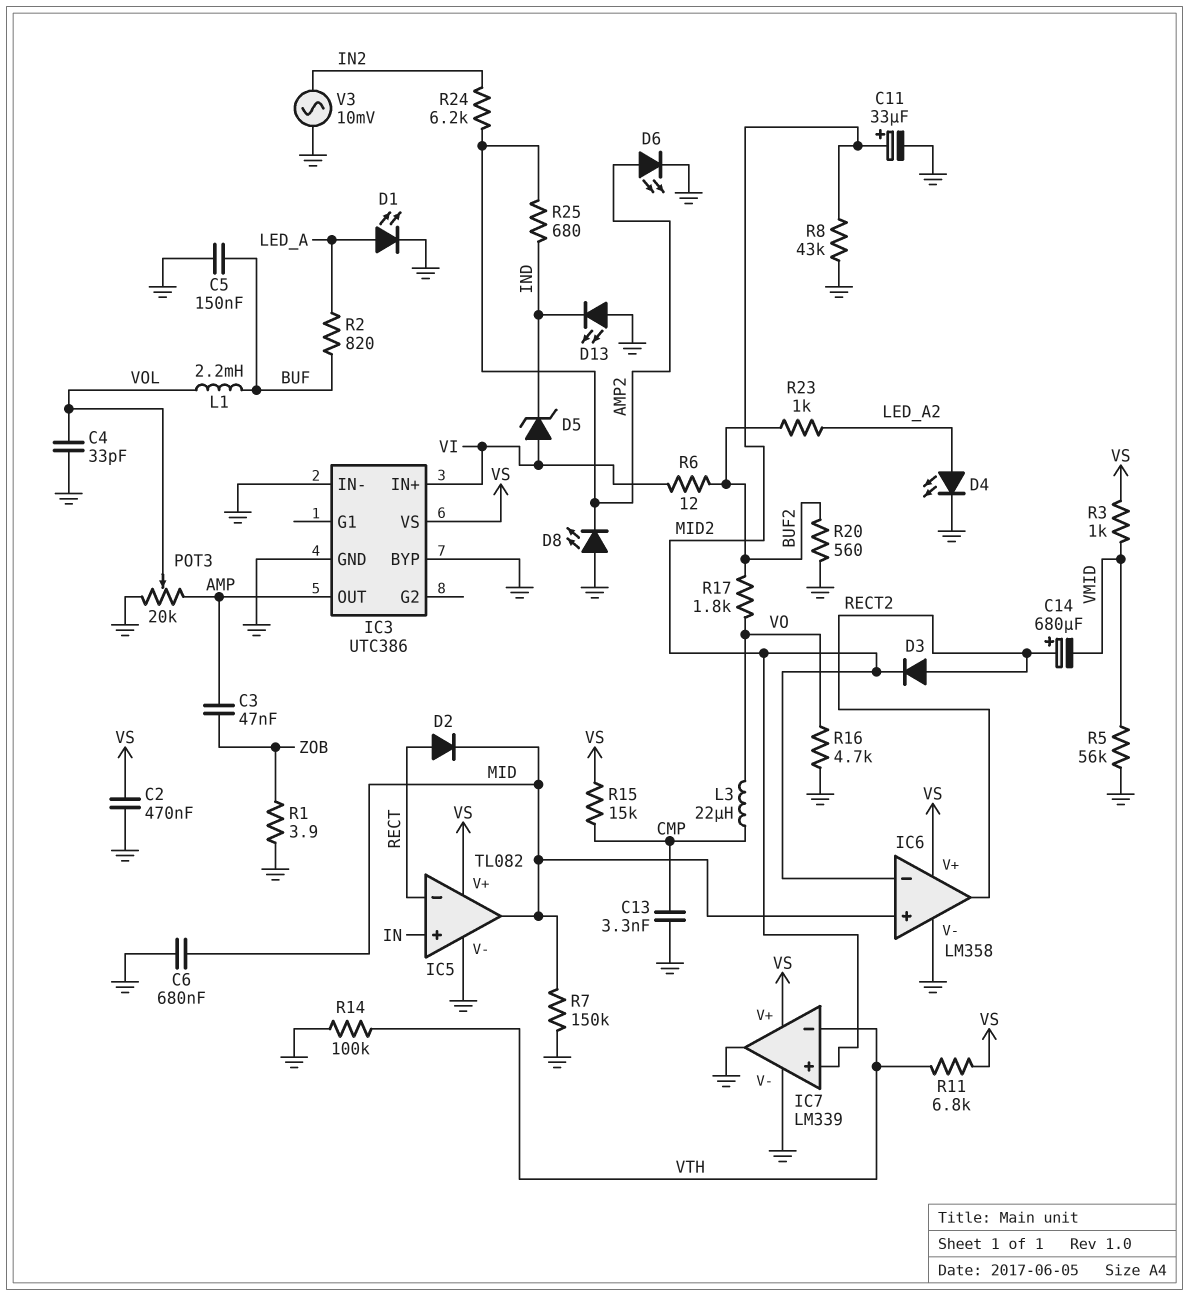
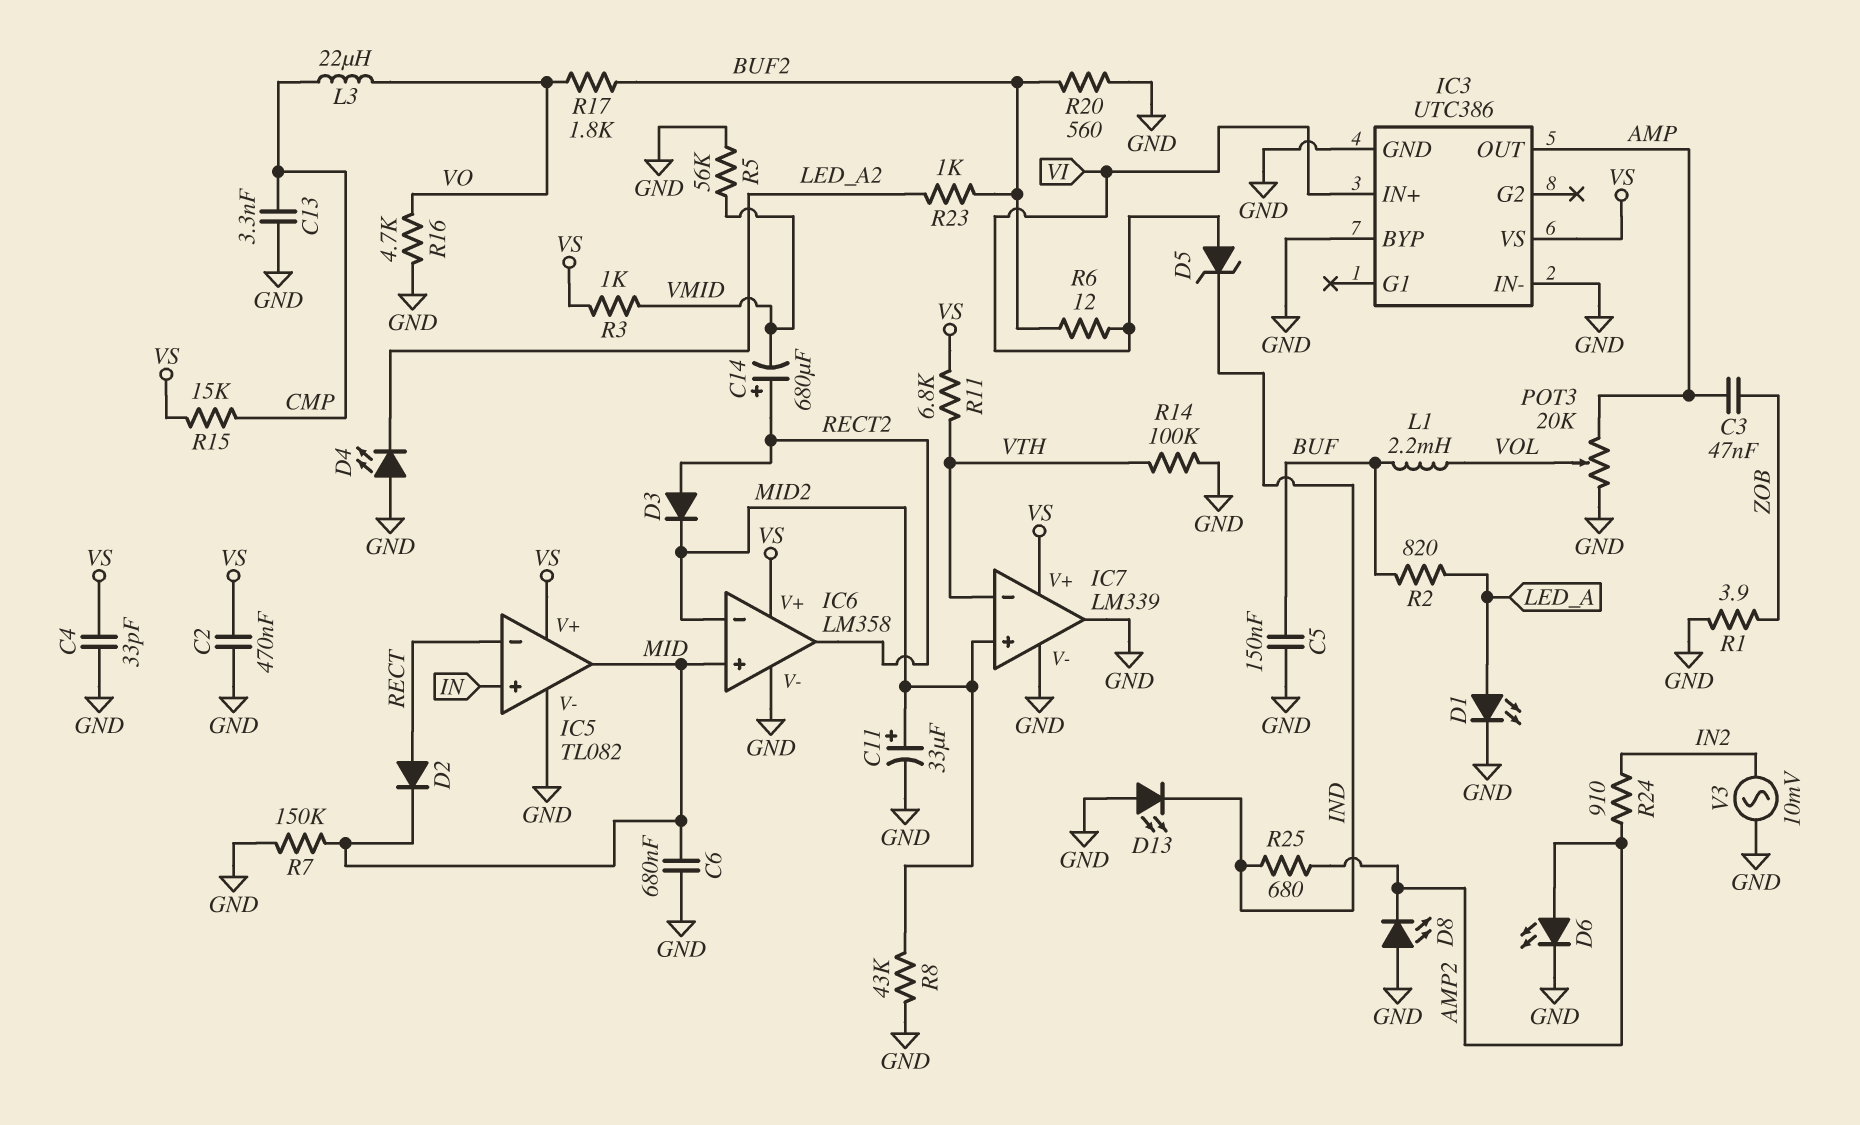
C4: 33pF (GND, VOL) -> 33pF (GND, VS)
D4: LED (A LED_A2, K GND) -> LED (A GND, K LED_A2)
R24: 6.2k (AMP2, IN2) -> 910 (AMP2, IN2)

